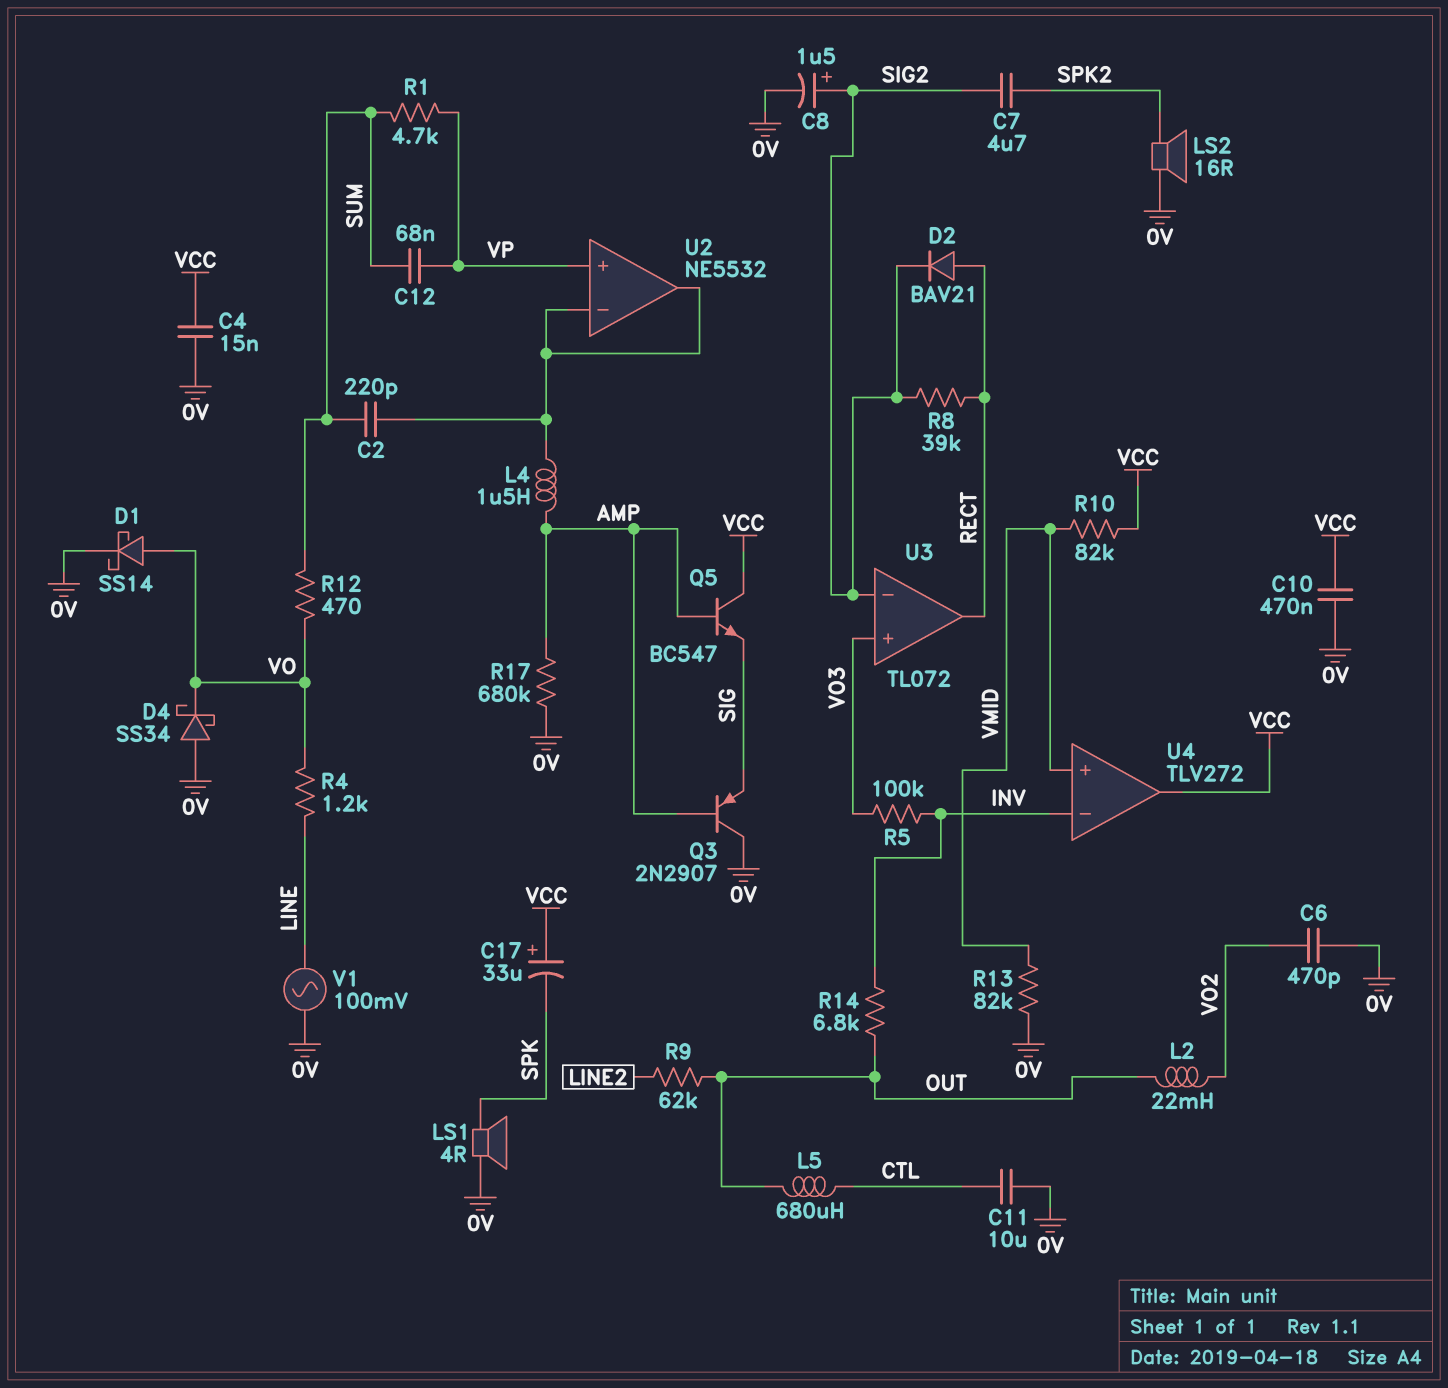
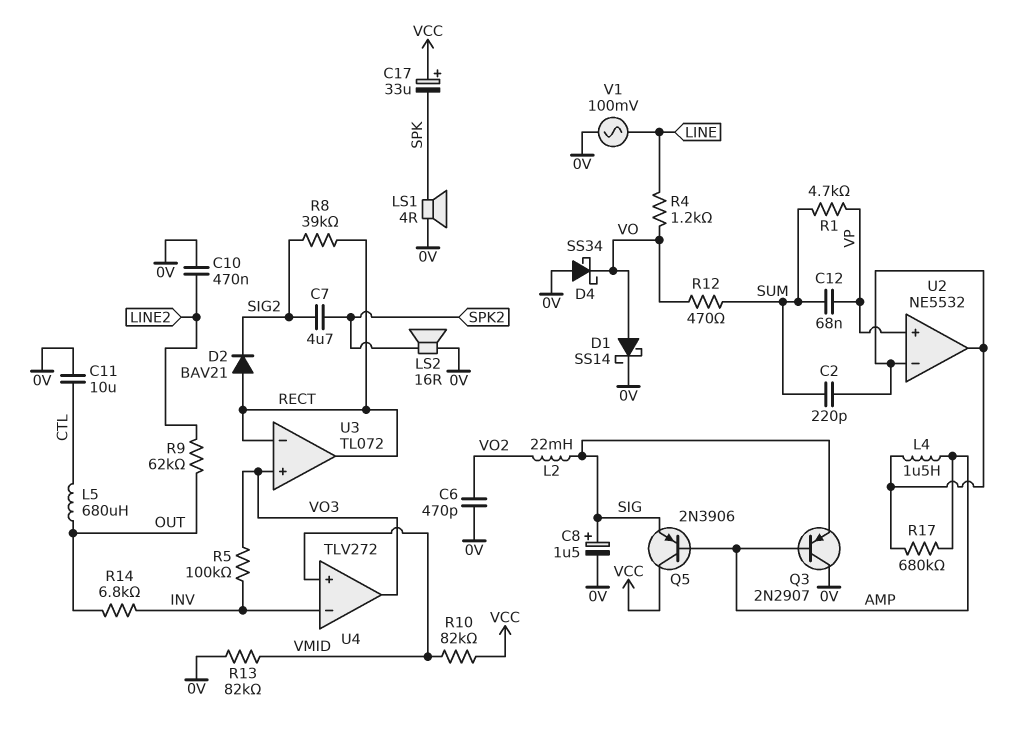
C4: 15nF (0V, VCC) -> none
C8: 1.5uF (plus SIG2, minus 0V) -> 1.5uF (plus SIG, minus 0V)
C10: 470nF (0V, VCC) -> 470nF (0V, LINE2)
L2: 22mH (OUT, VO2) -> 22mH (SIG, VO2)
Q5: NPN BC547 (B AMP, C VCC, E SIG) -> PNP 2N3906 (B AMP, C VCC, E SIG)
R17: 680k (0V, AMP) -> 680k (AMP, U2/in-)
U3 pin in-: SIG2 -> RECT
U4 pin out: VCC -> VO3

